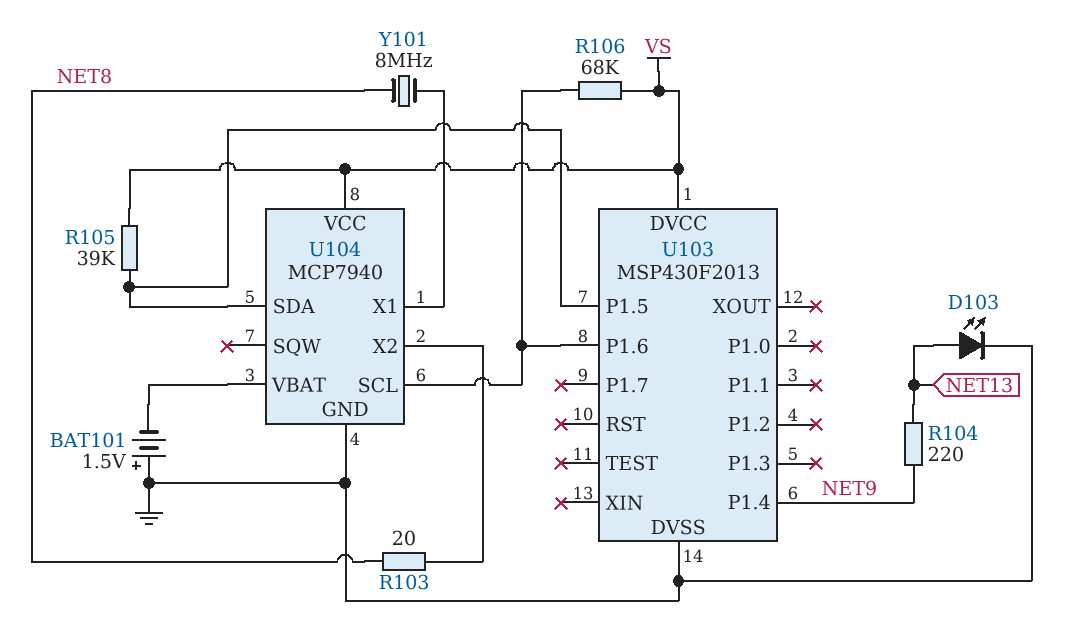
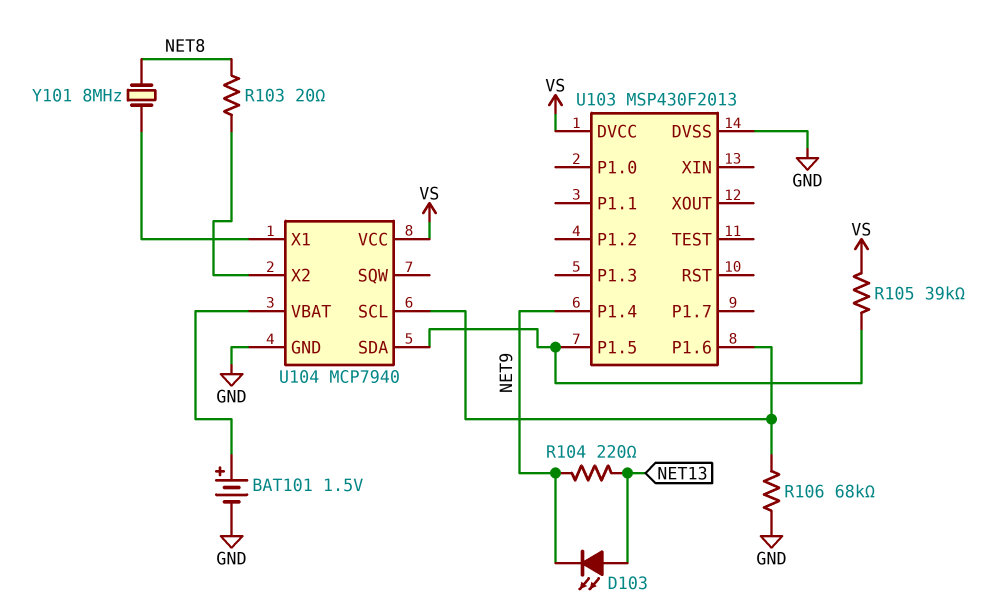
BAT101: 1.5V (plus GND, minus U104/VBAT) -> 1.5V (plus U104/VBAT, minus GND)
D103: LED (A NET13, K GND) -> LED (A NET13, K NET9)
R106: 68k (U103/P1.6, VS) -> 68k (GND, U103/P1.6)

